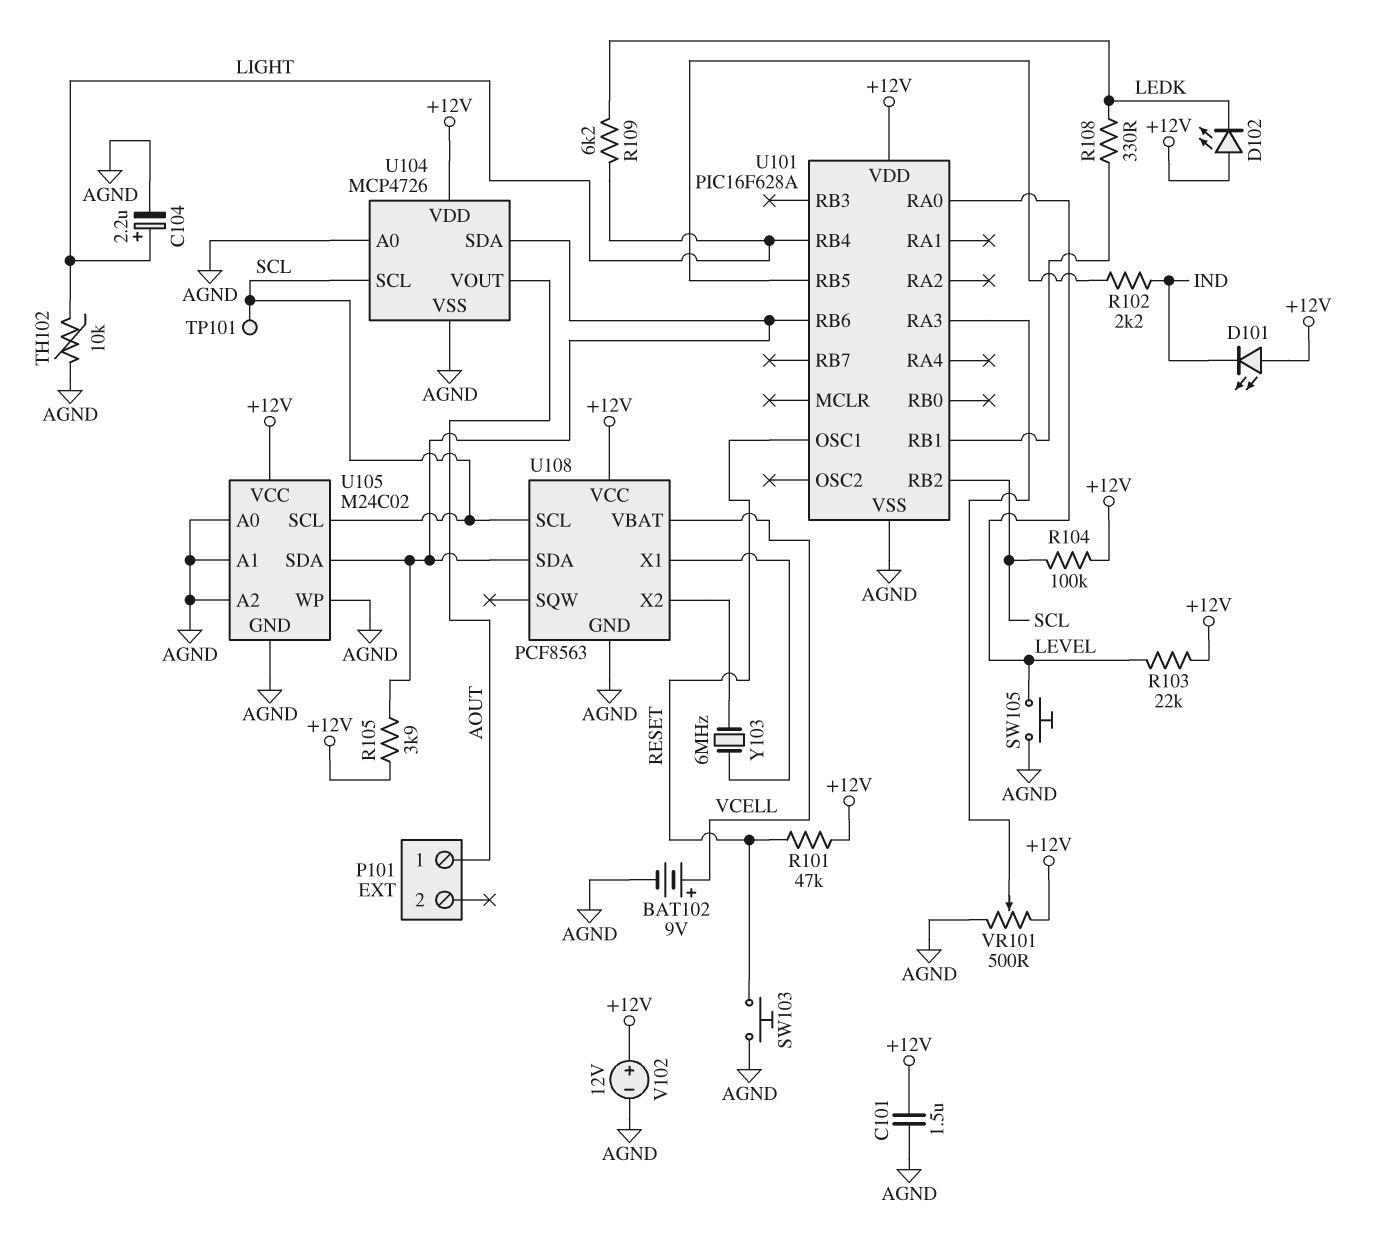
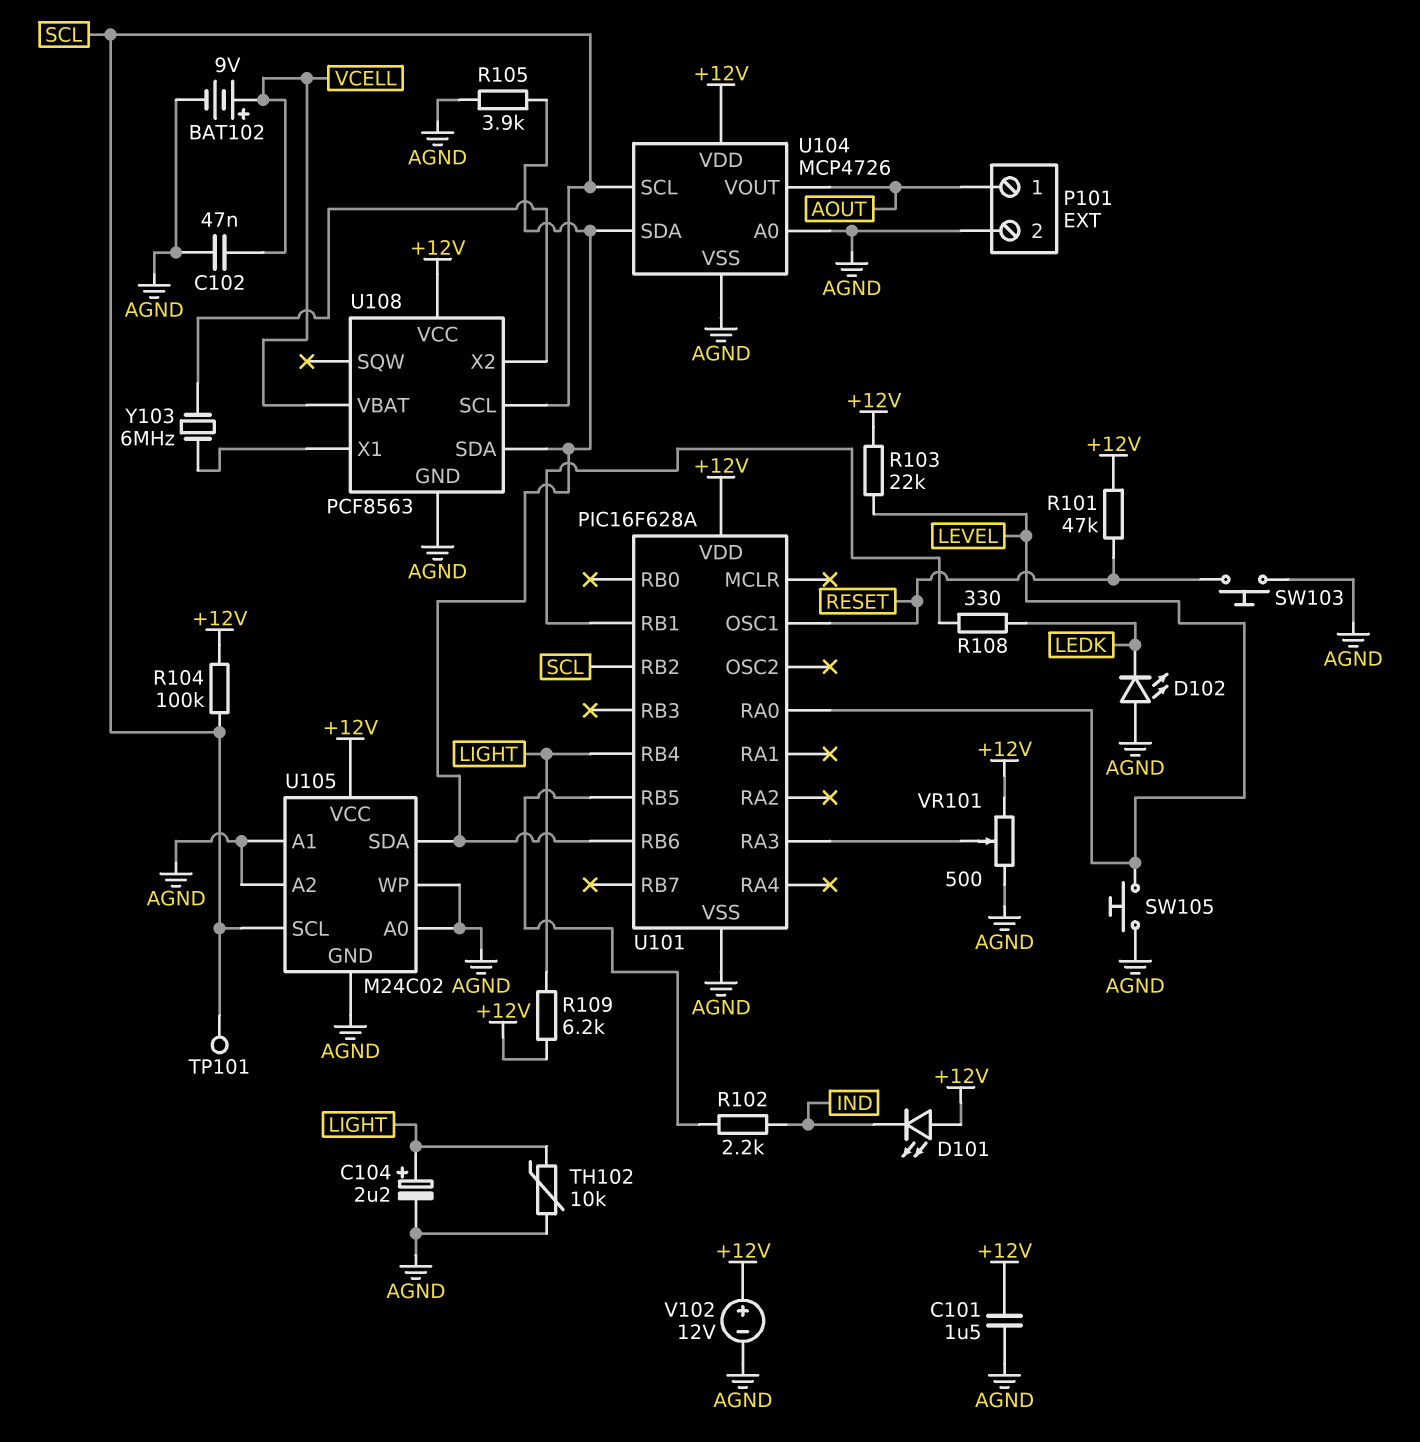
C102: none -> 47nF (AGND, VCELL)
D102: LED (A +12V, K LEDK) -> LED (A AGND, K LEDK)
P101 pin 2: none -> AGND
R105: 3.9k (+12V, U101/RB6) -> 3.9k (AGND, U101/RB6)
R109: 6.2k (LEDK, LIGHT) -> 6.2k (+12V, LIGHT)

